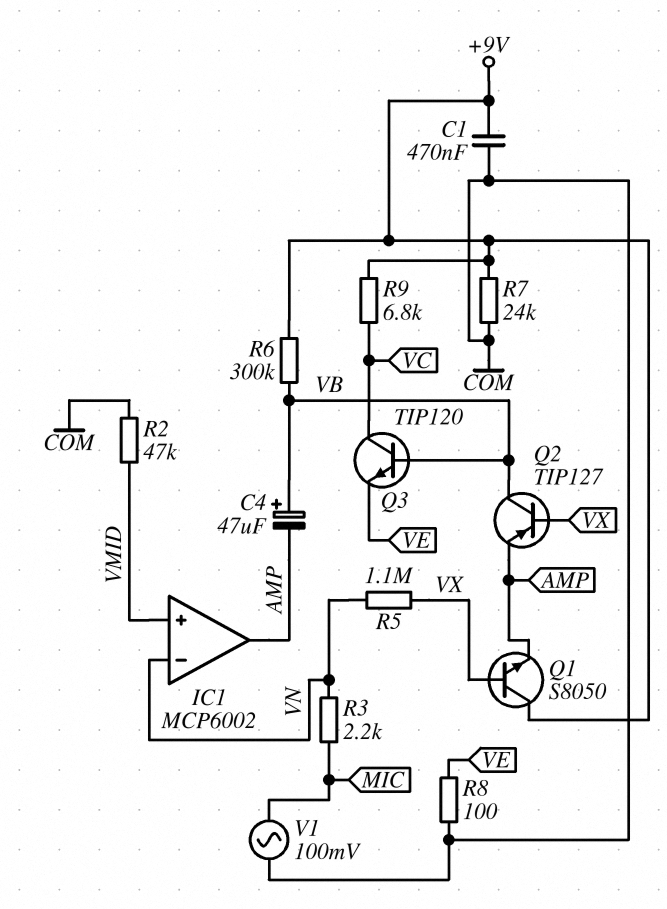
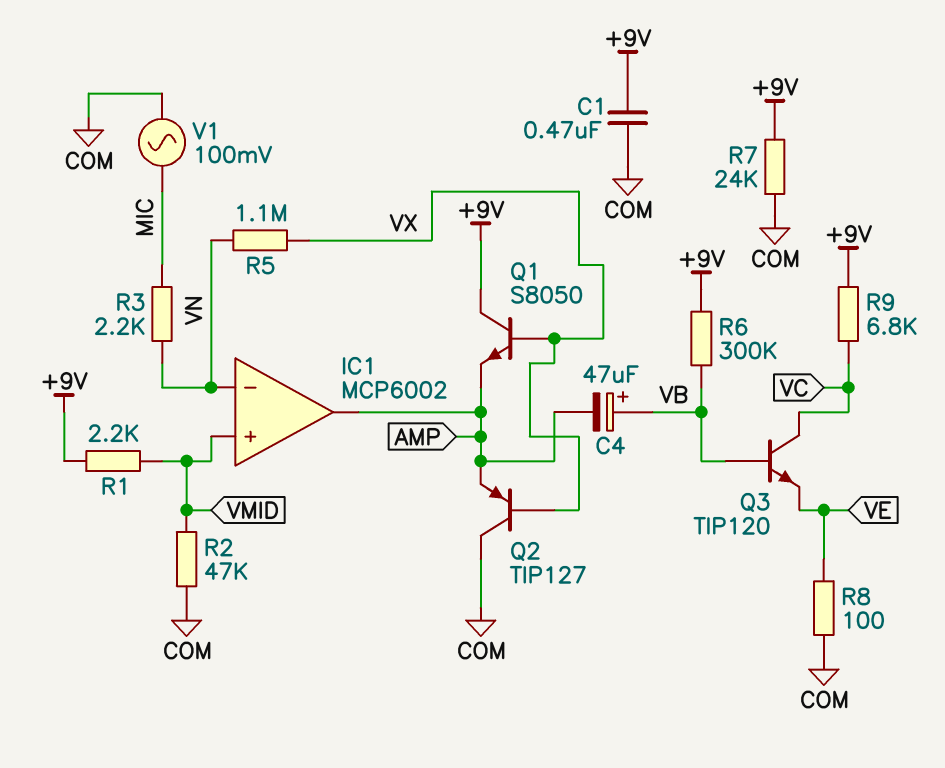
Q2: PNP TIP127 (B VX, C VB, E AMP) -> PNP TIP127 (B VX, C COM, E AMP)
R1: none -> 2.2k (+9V, VMID)

